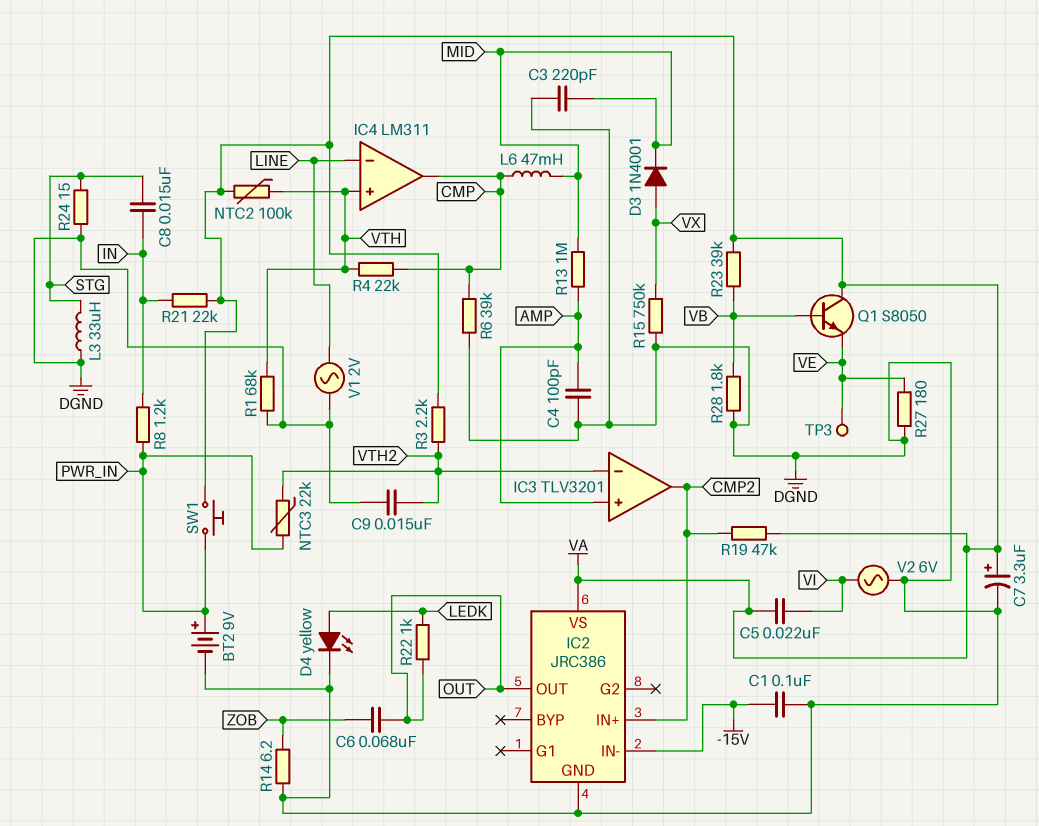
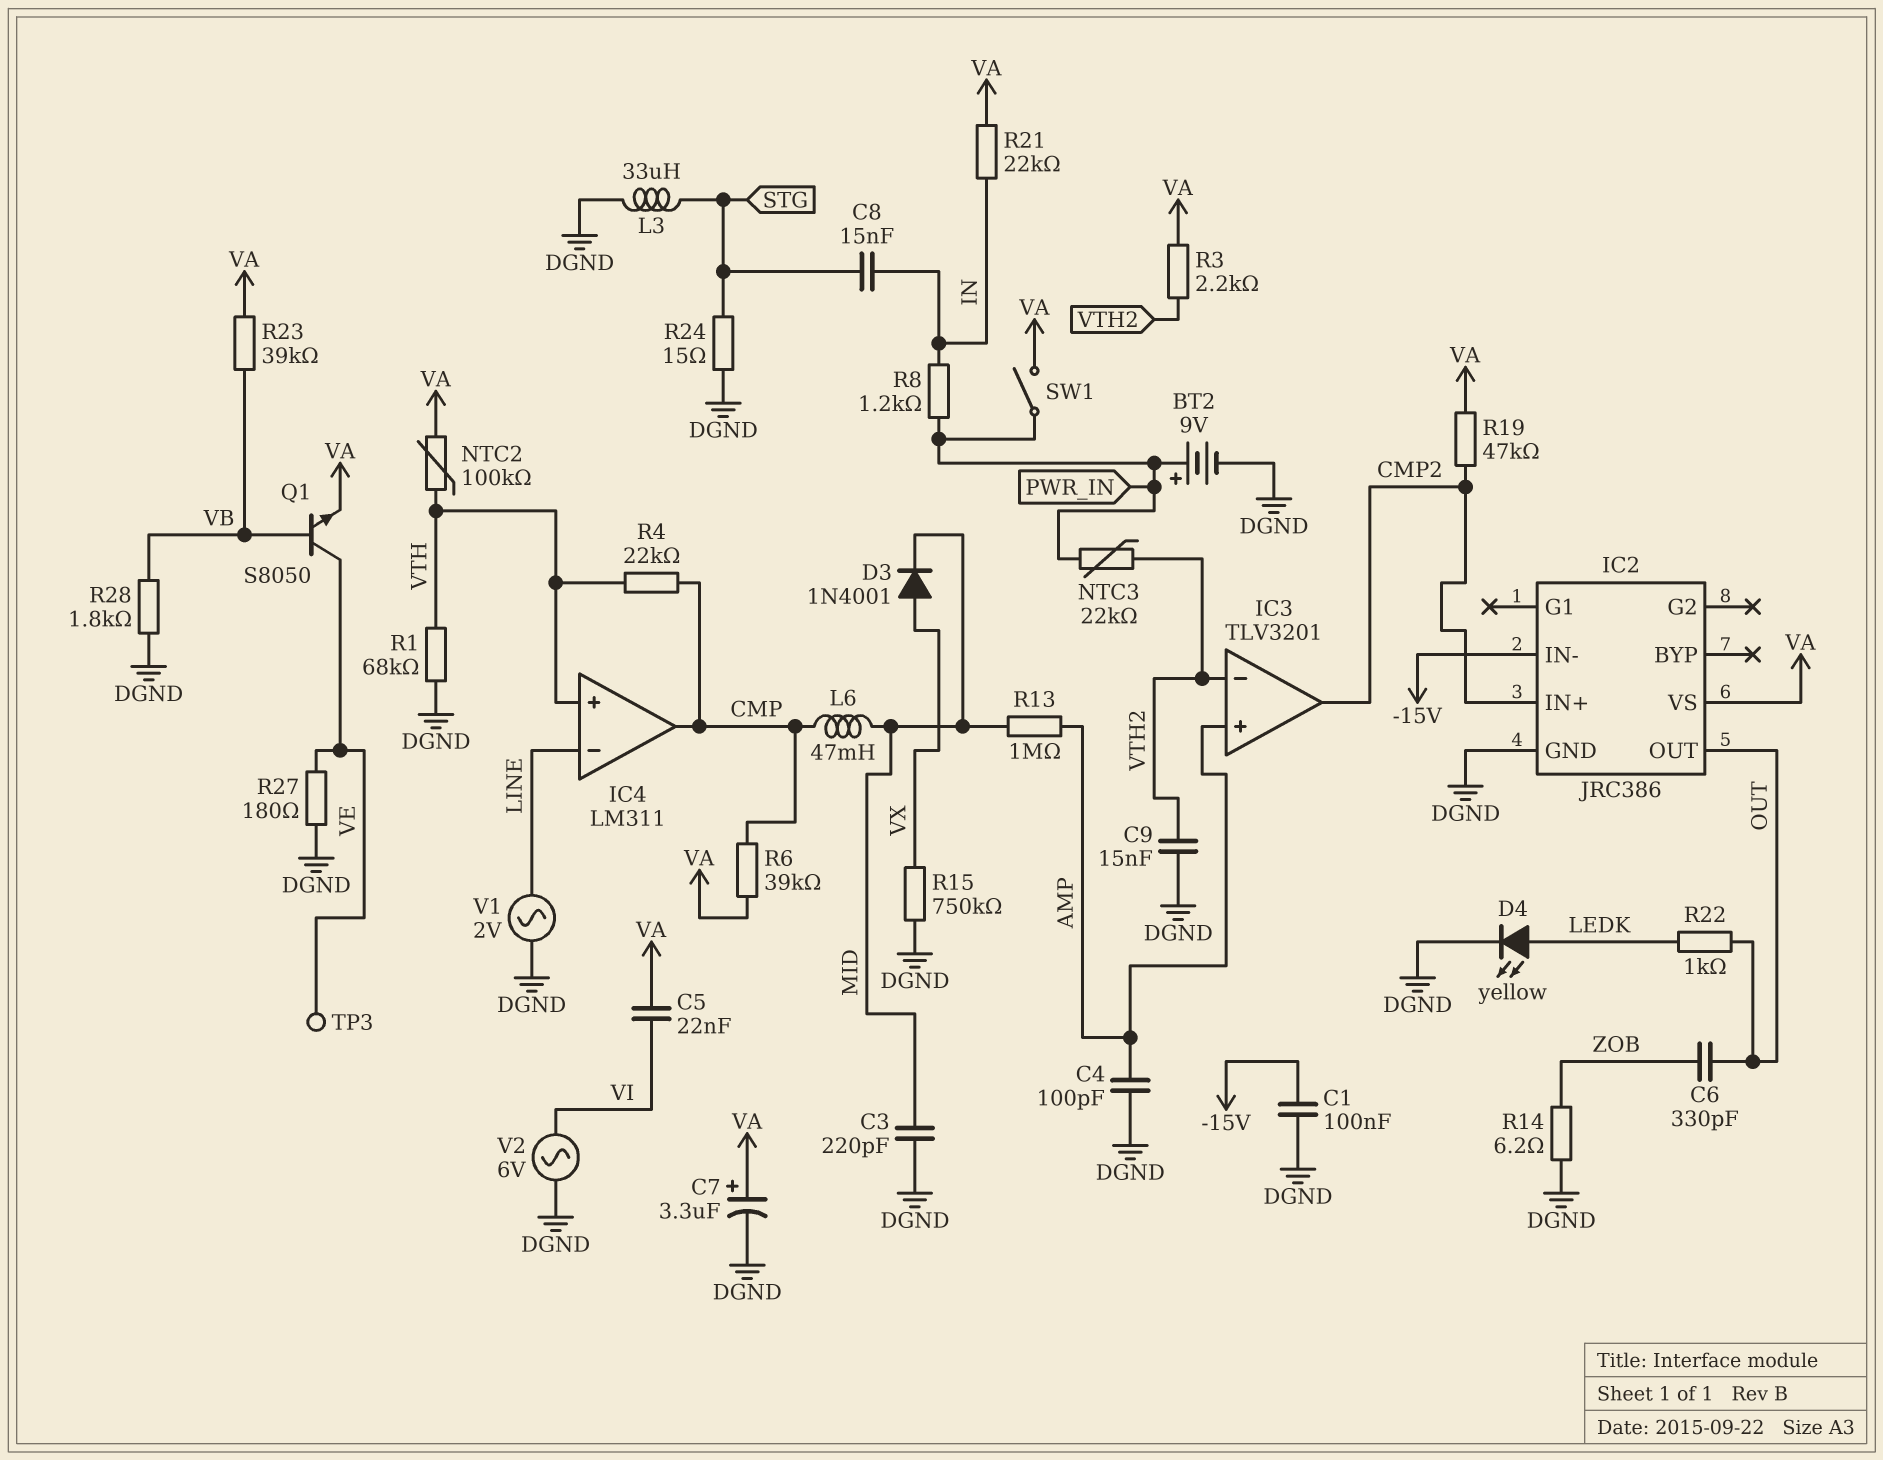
C6: 68nF (OUT, ZOB) -> 330pF (OUT, ZOB)
Q1: NPN S8050 (B VB, C VA, E VE) -> NPN S8050 (B VB, C VE, E VA)
R6: 39k (CMP, DGND) -> 39k (CMP, VA)
SW1: button (PWR_IN, VA) -> switch (PWR_IN, VA)

